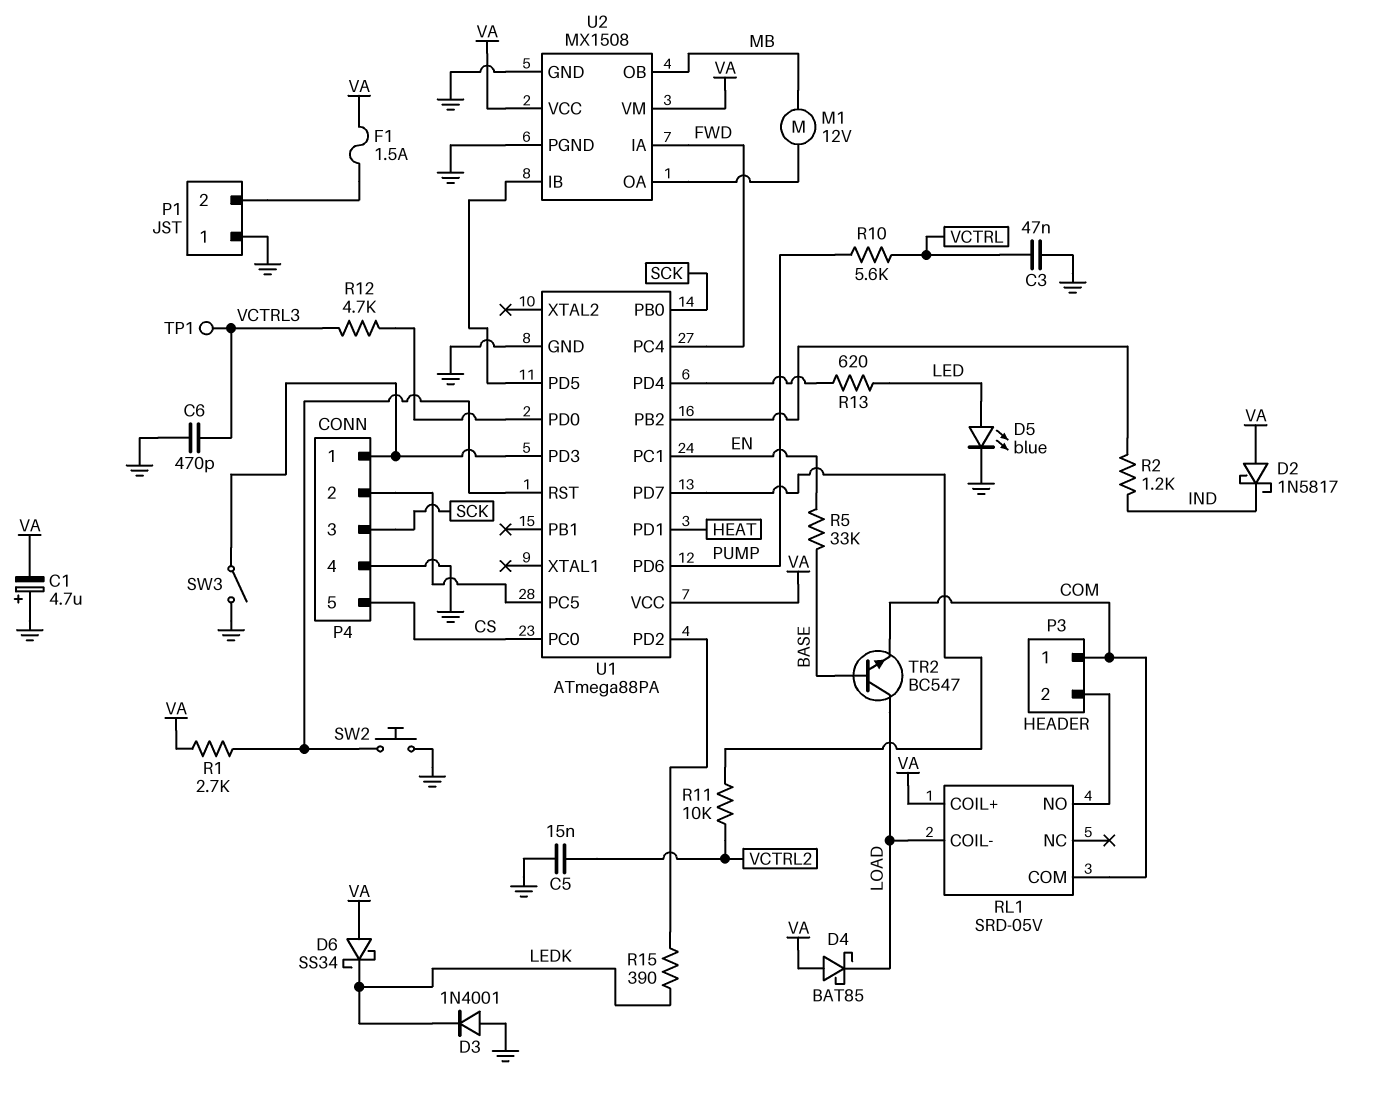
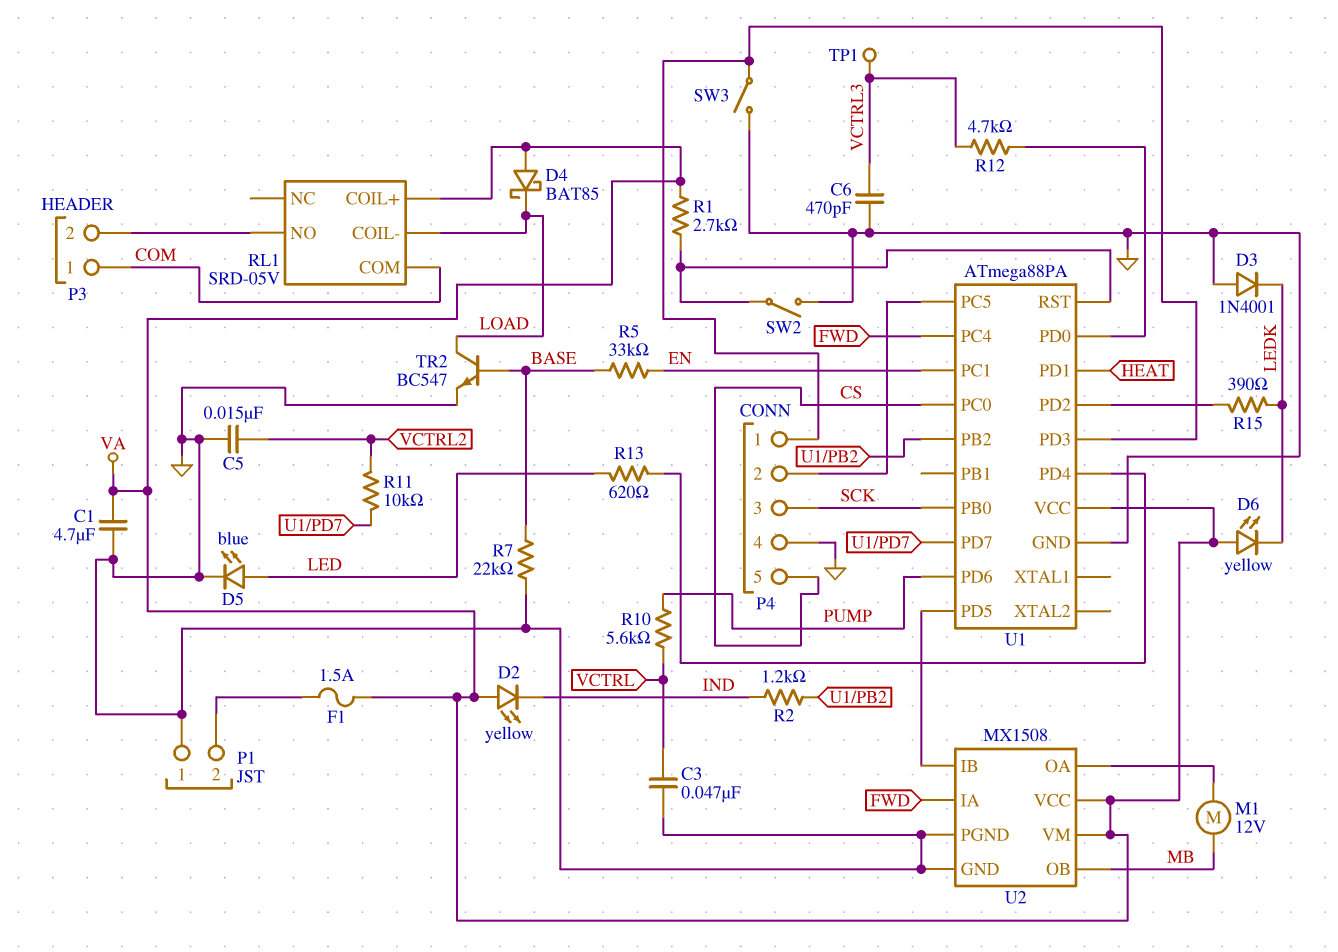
C1: 4.7uF (plus GND, minus VA) -> 4.7uF (GND, VA)
D2: schottky 1N5817 (A VA, K IND) -> LED yellow (A VA, K IND)
D6: schottky SS34 (A VA, K LEDK) -> LED yellow (A VA, K LEDK)
R7: none -> 22k (BASE, GND)
SW2: button (GND, U1/RST) -> switch (GND, U1/RST)
TR2: NPN BC547 (B BASE, C LOAD, E COM) -> NPN BC547 (B BASE, C LOAD, E GND)

